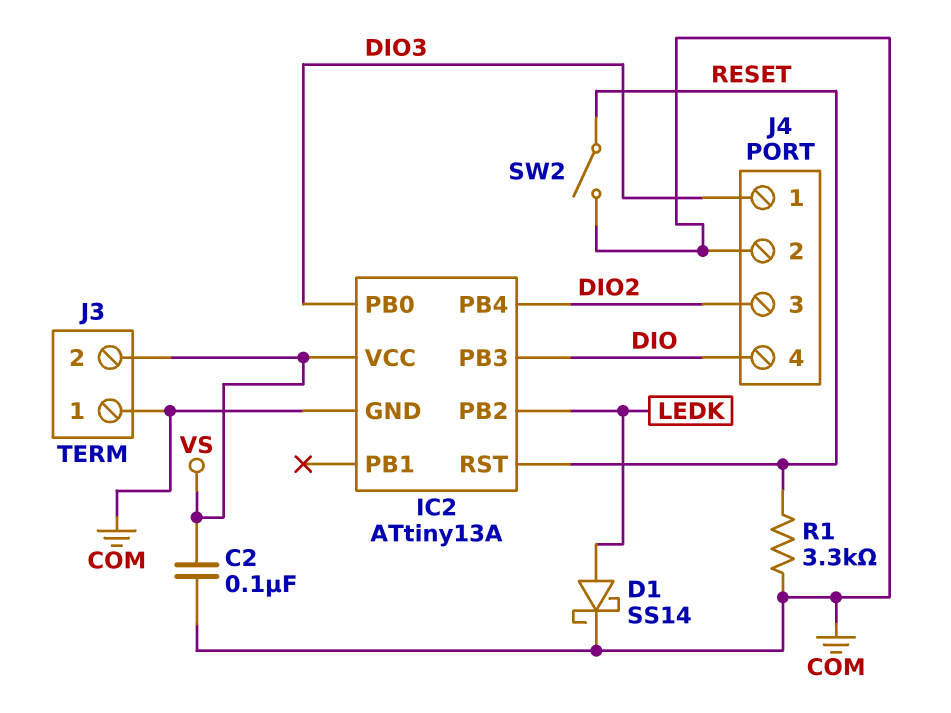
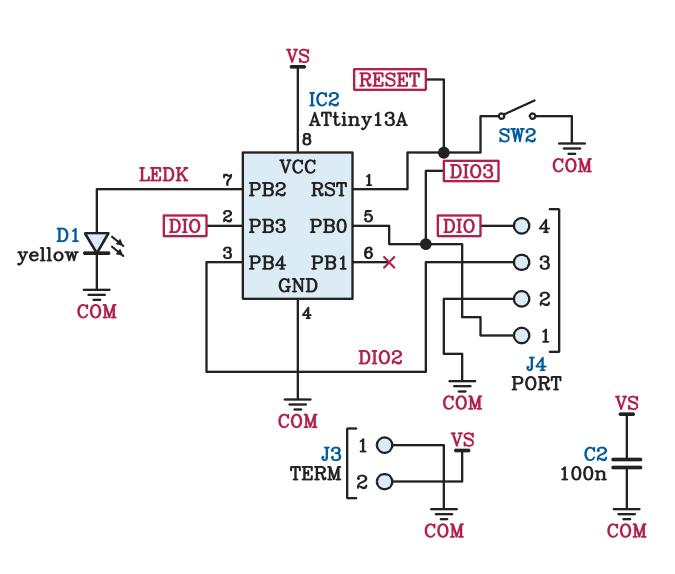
D1: schottky SS14 (A LEDK, K COM) -> LED yellow (A LEDK, K COM)
R1: 3.3k (COM, RESET) -> none

